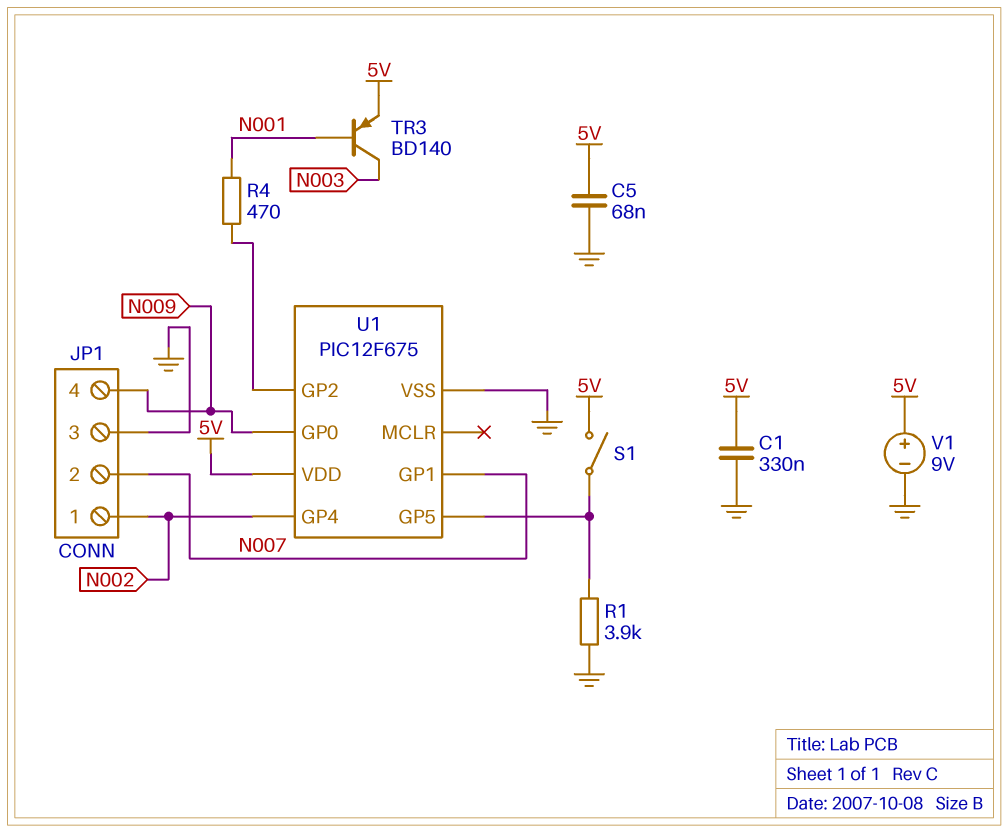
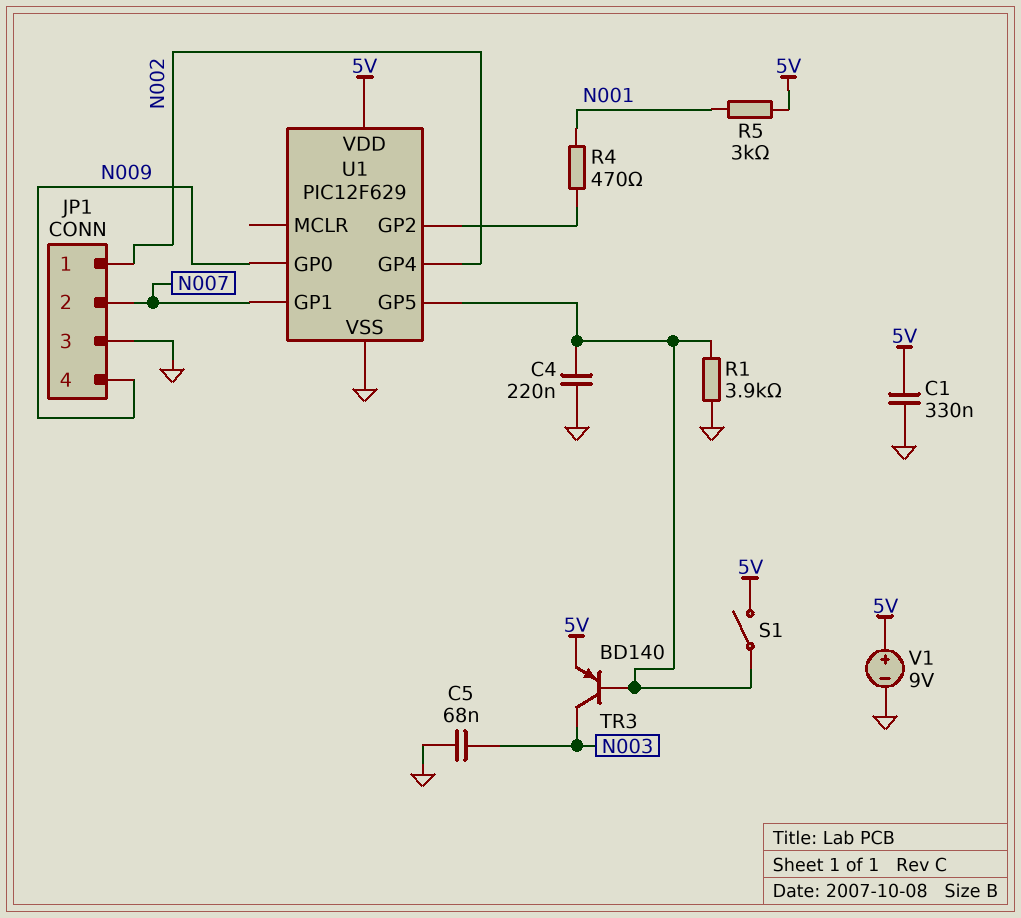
C4: none -> 220nF (GND, U1/GP5)
C5: 68nF (5V, GND) -> 68nF (GND, N003)
R5: none -> 3k (5V, N001)
TR3: PNP BD140 (B N001, C N003, E 5V) -> PNP BD140 (B U1/GP5, C N003, E 5V)
U1: PIC12F675 -> PIC12F629

